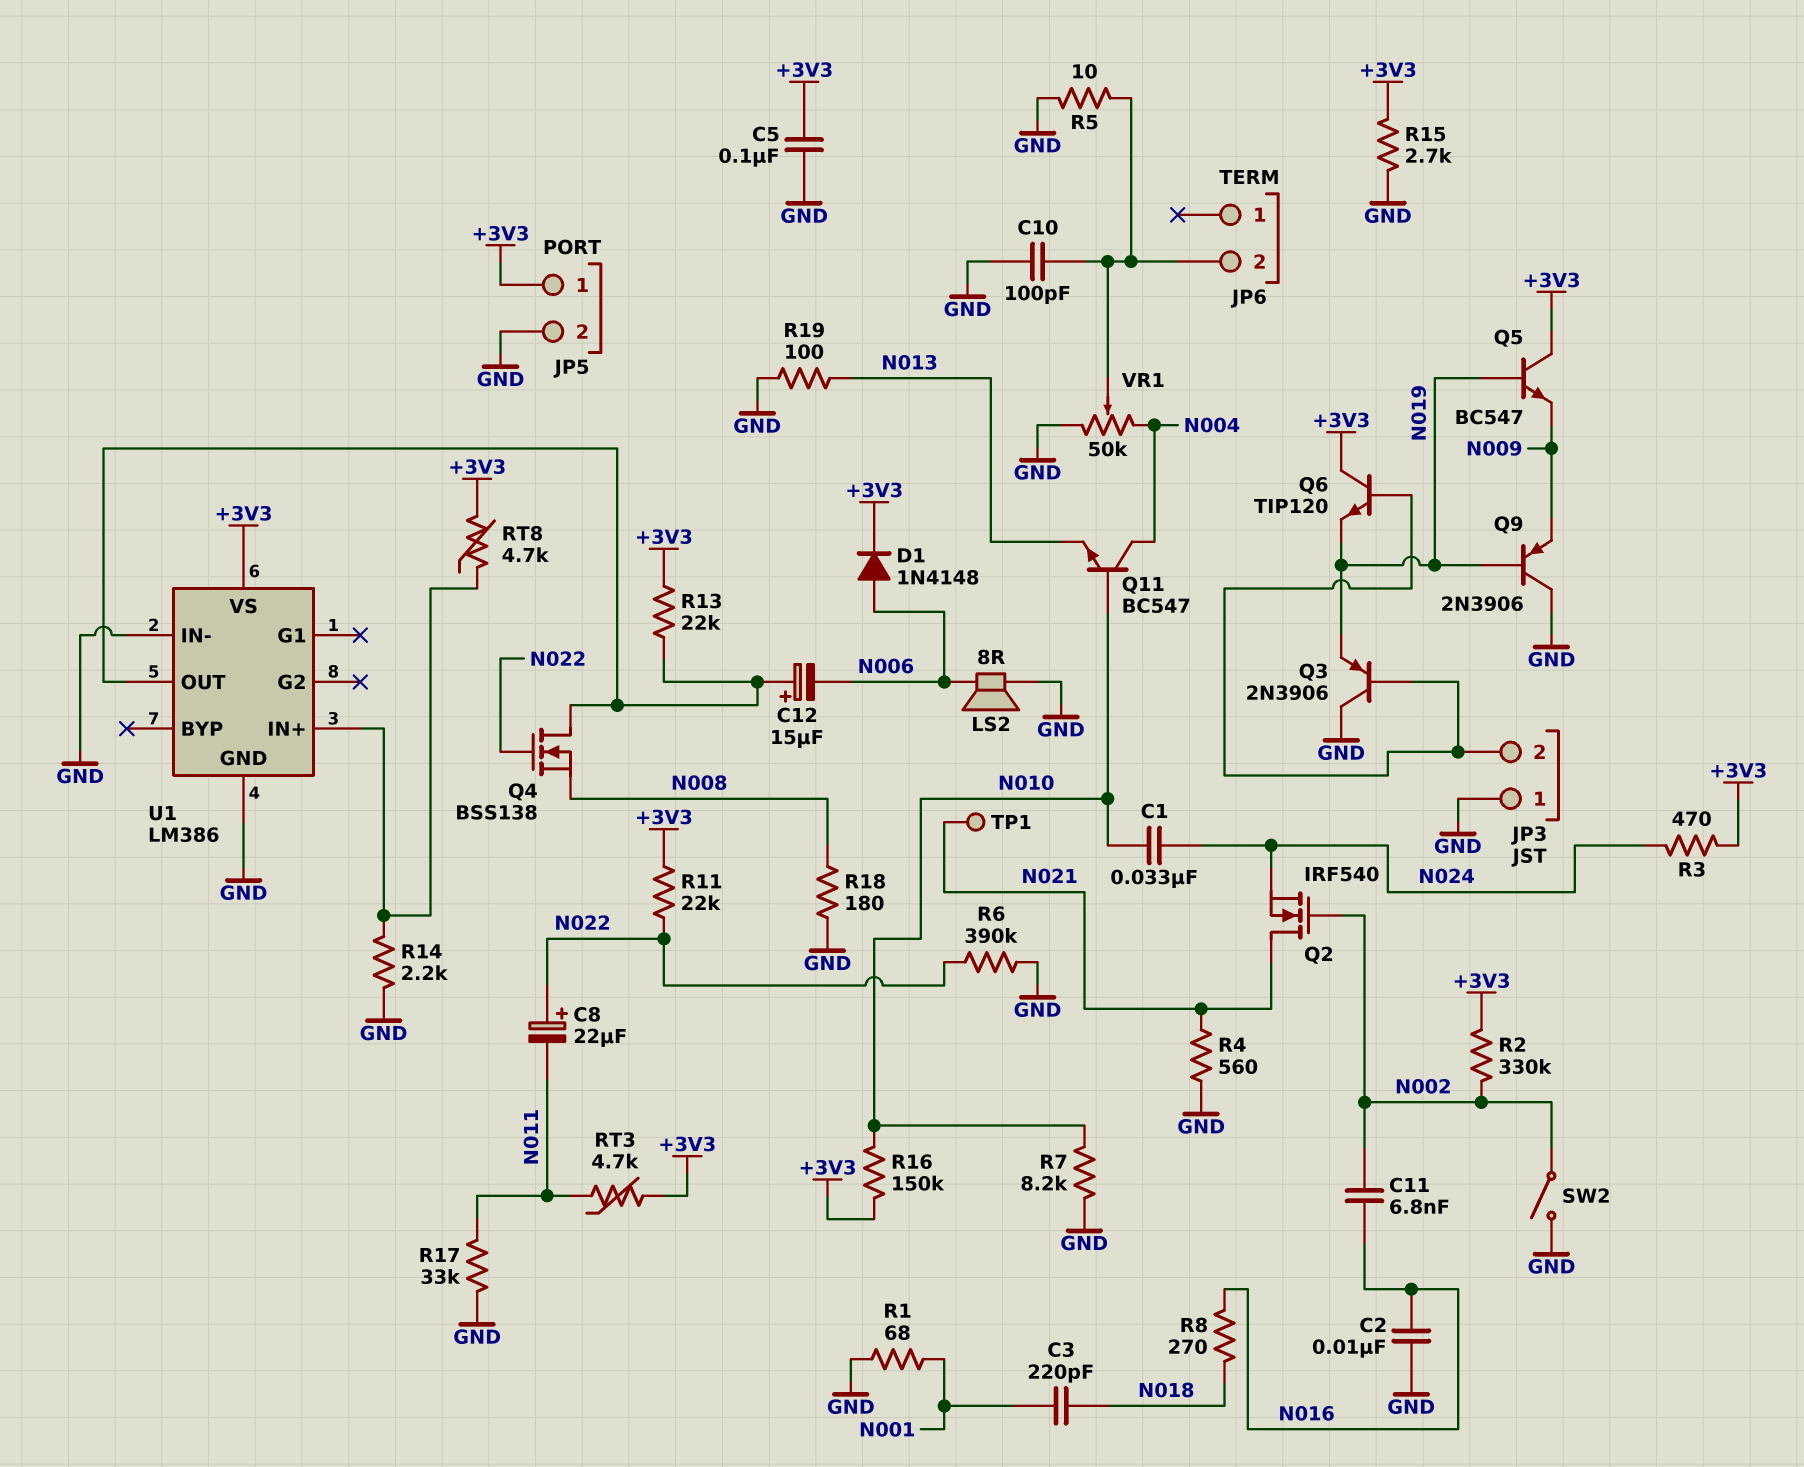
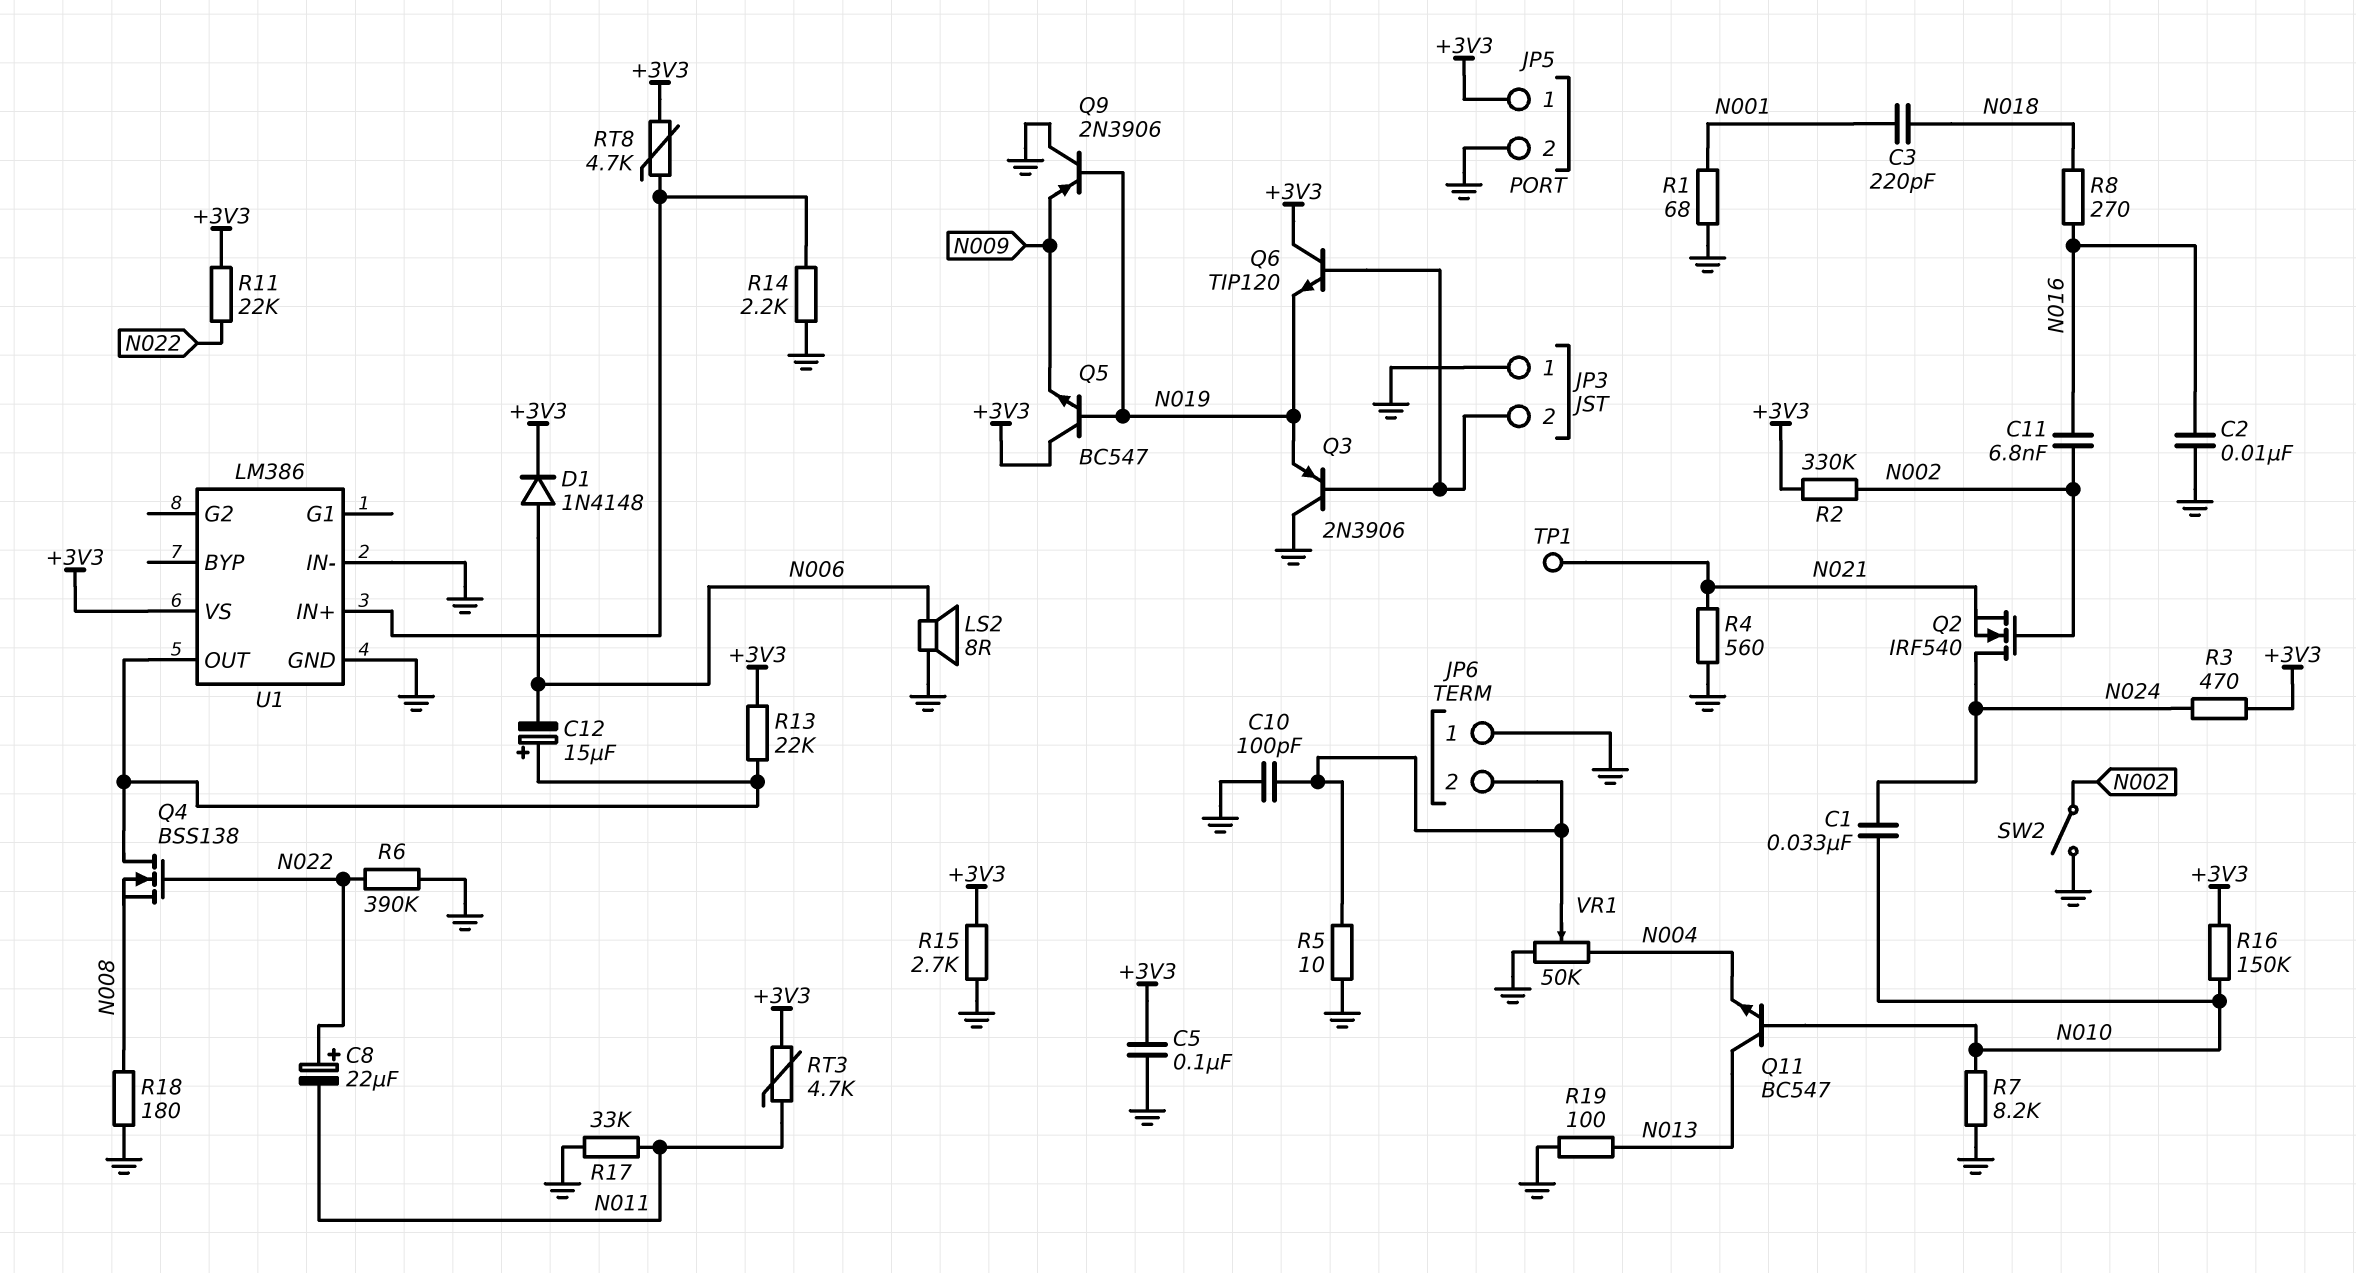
JP6 pin 1: none -> GND
Q2: NMOS IRF540 (G N002, D N021, S N024) -> NMOS IRF540 (G N002, D N024, S N021)
Q11: NPN BC547 (B N010, C N004, E N013) -> NPN BC547 (B N010, C N013, E N004)

